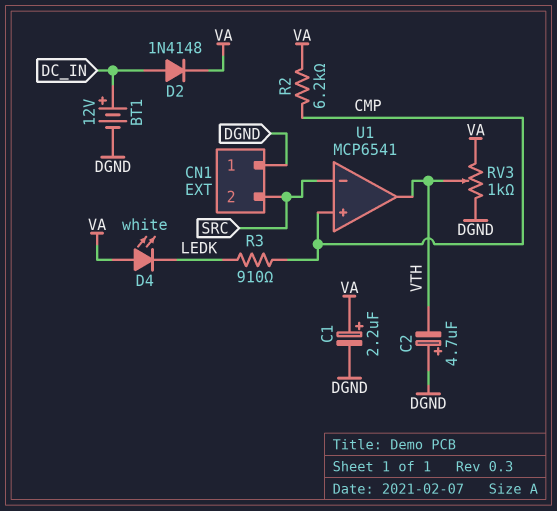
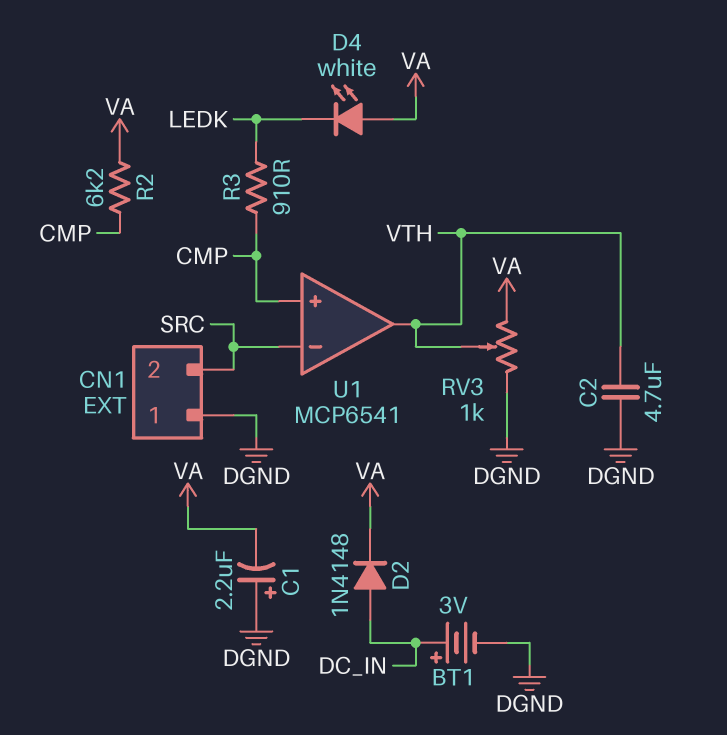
BT1: 12V (plus DC_IN, minus DGND) -> 3V (plus DC_IN, minus DGND)
C1: 2.2uF (plus VA, minus DGND) -> 2.2uF (plus DGND, minus VA)
C2: 4.7uF (plus DGND, minus VTH) -> 4.7uF (DGND, VTH)

